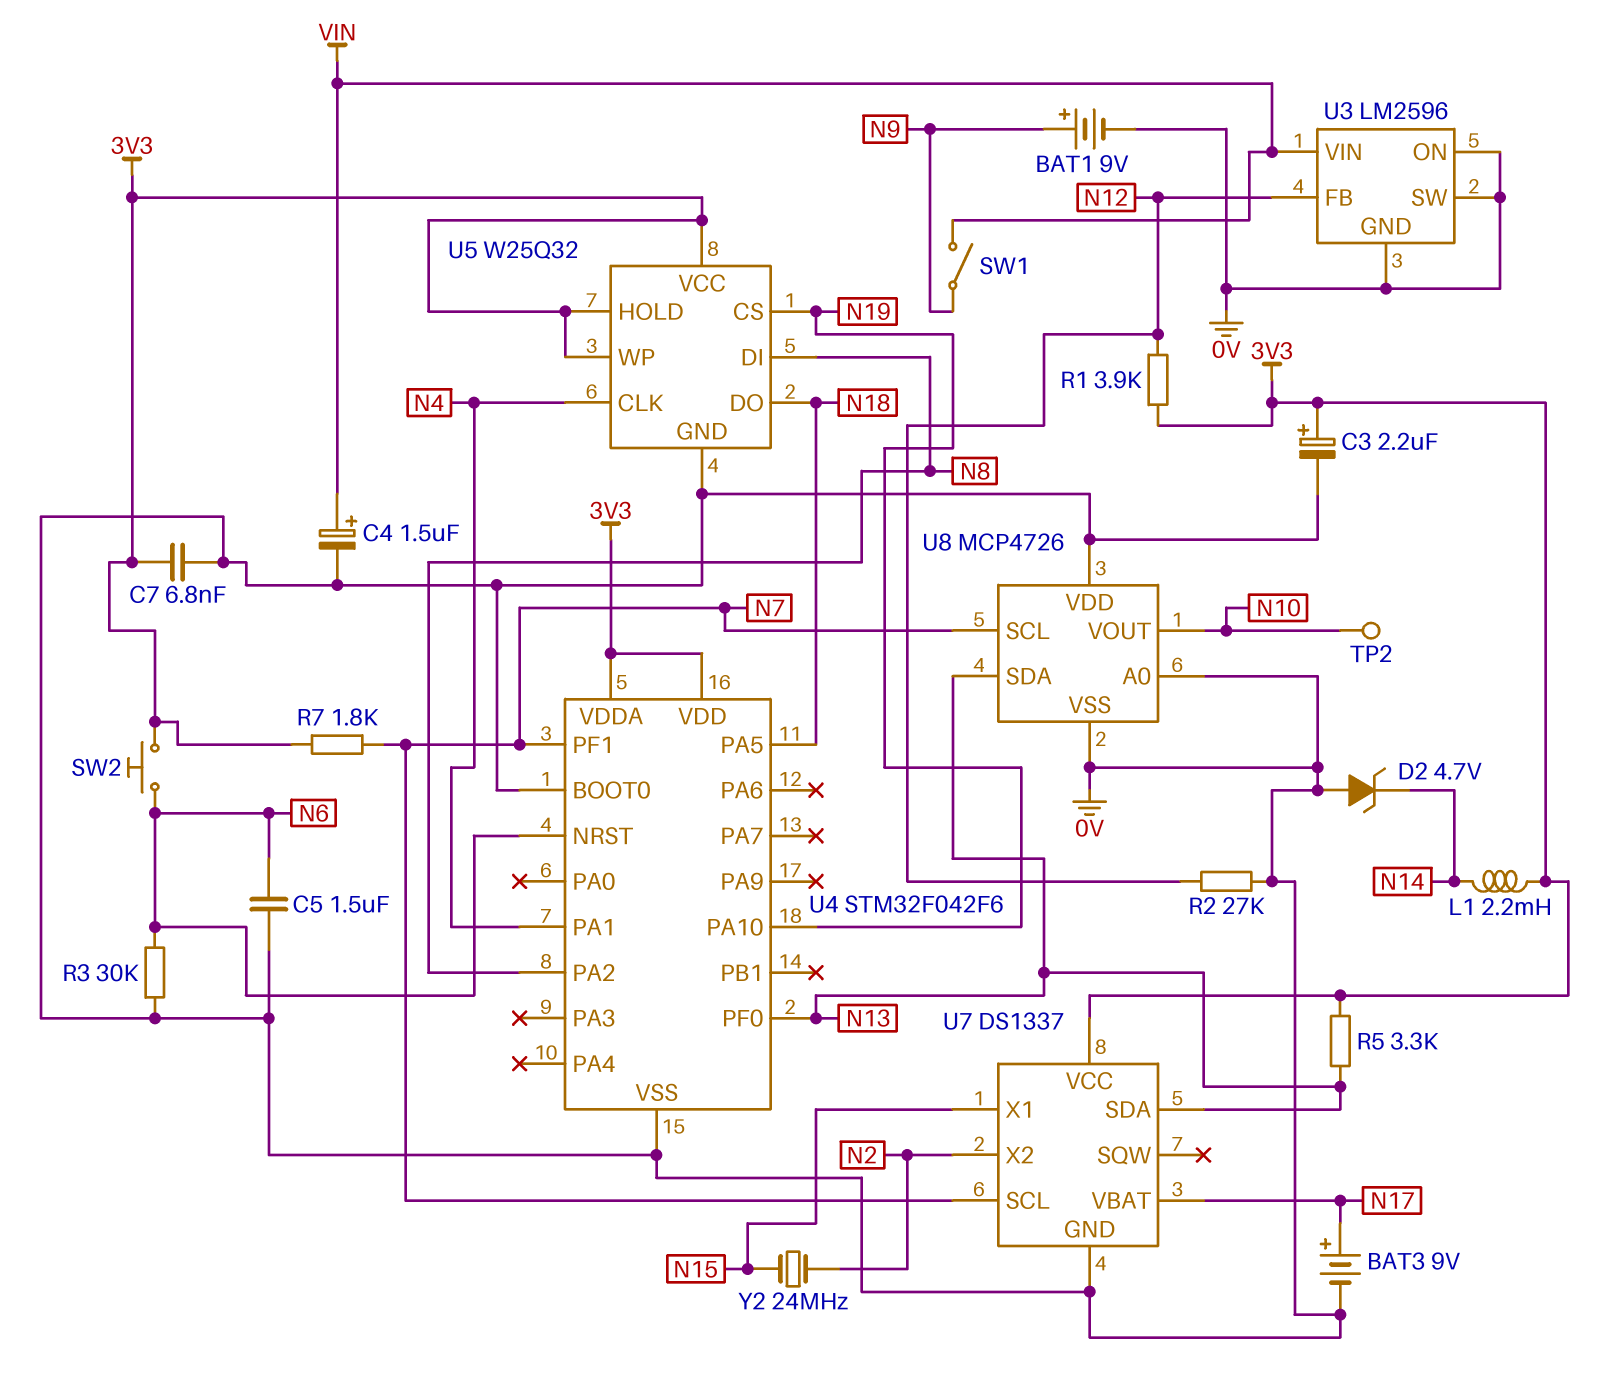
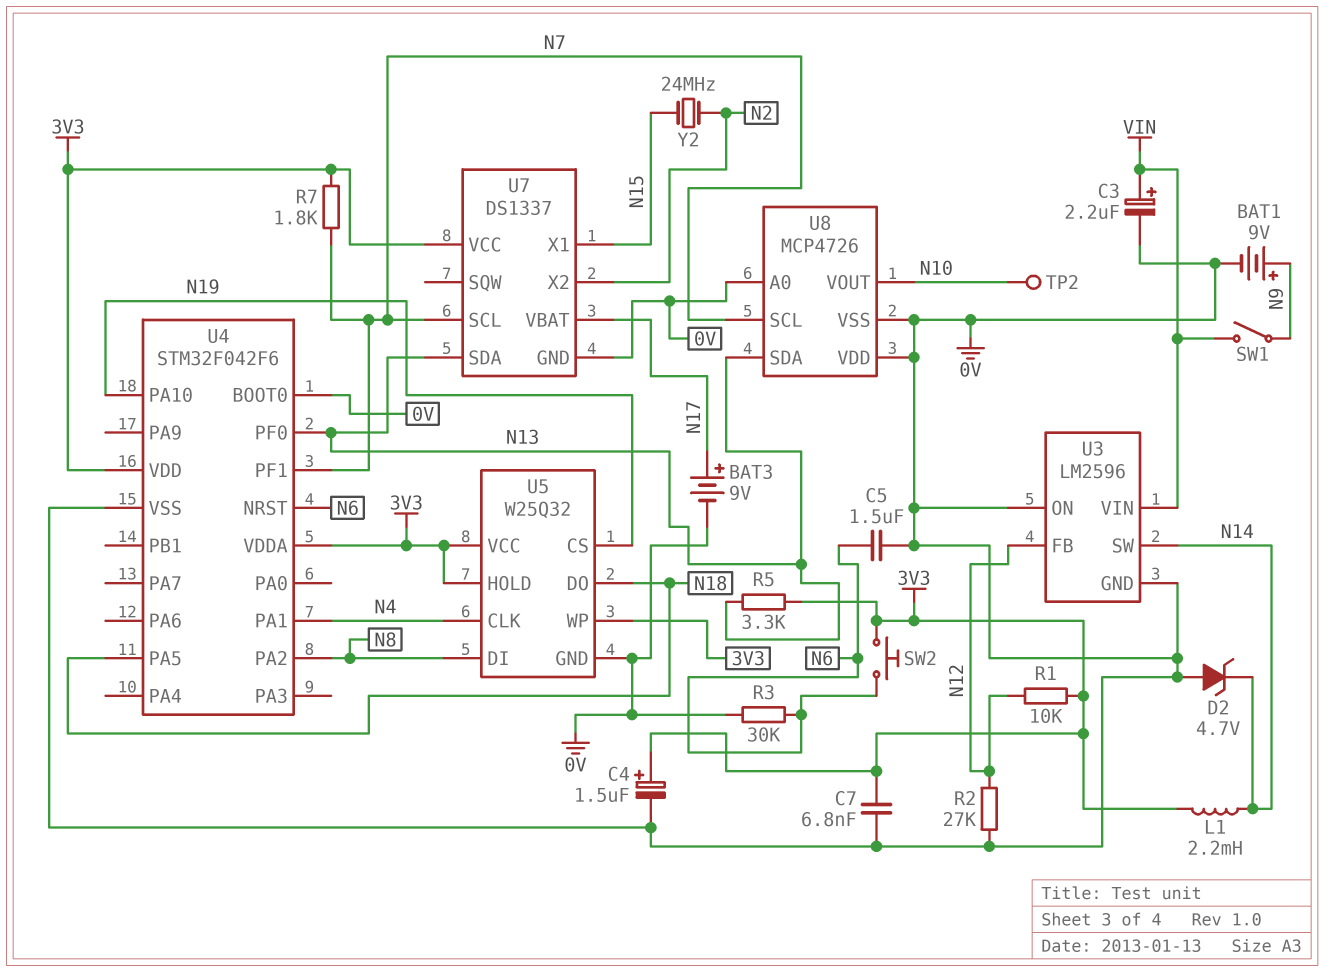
C3: 2.2uF (plus 3V3, minus 0V) -> 2.2uF (plus VIN, minus 0V)
C4: 1.5uF (plus VIN, minus 0V) -> 1.5uF (plus 3V3, minus 0V)
R1: 3.9k (3V3, N12) -> 10k (3V3, N12)
U3 pin SW: 0V -> N14

